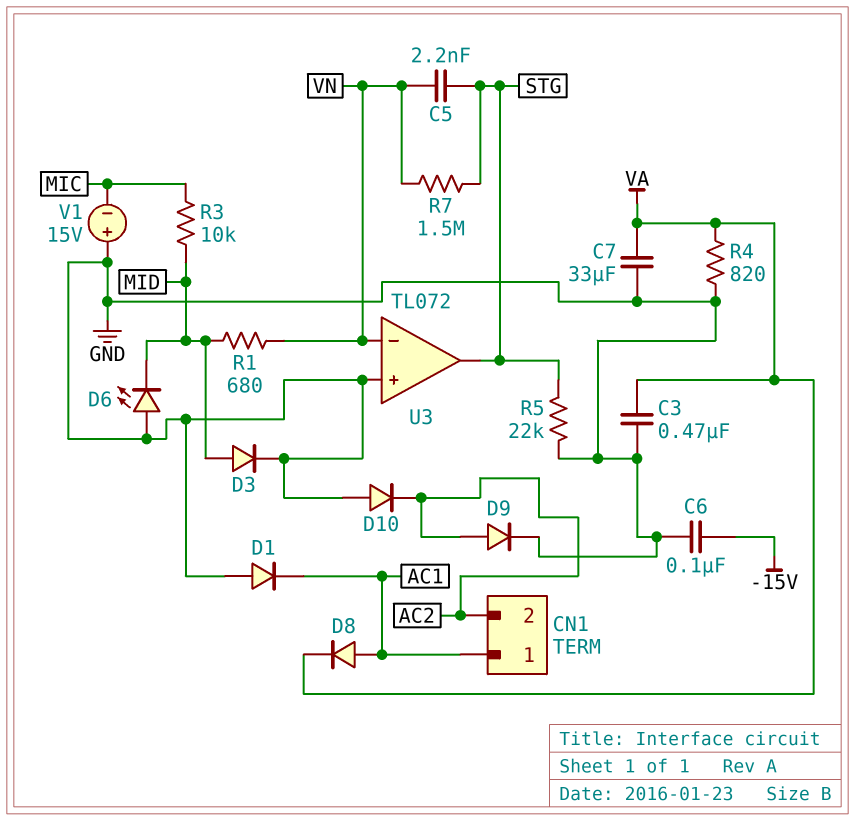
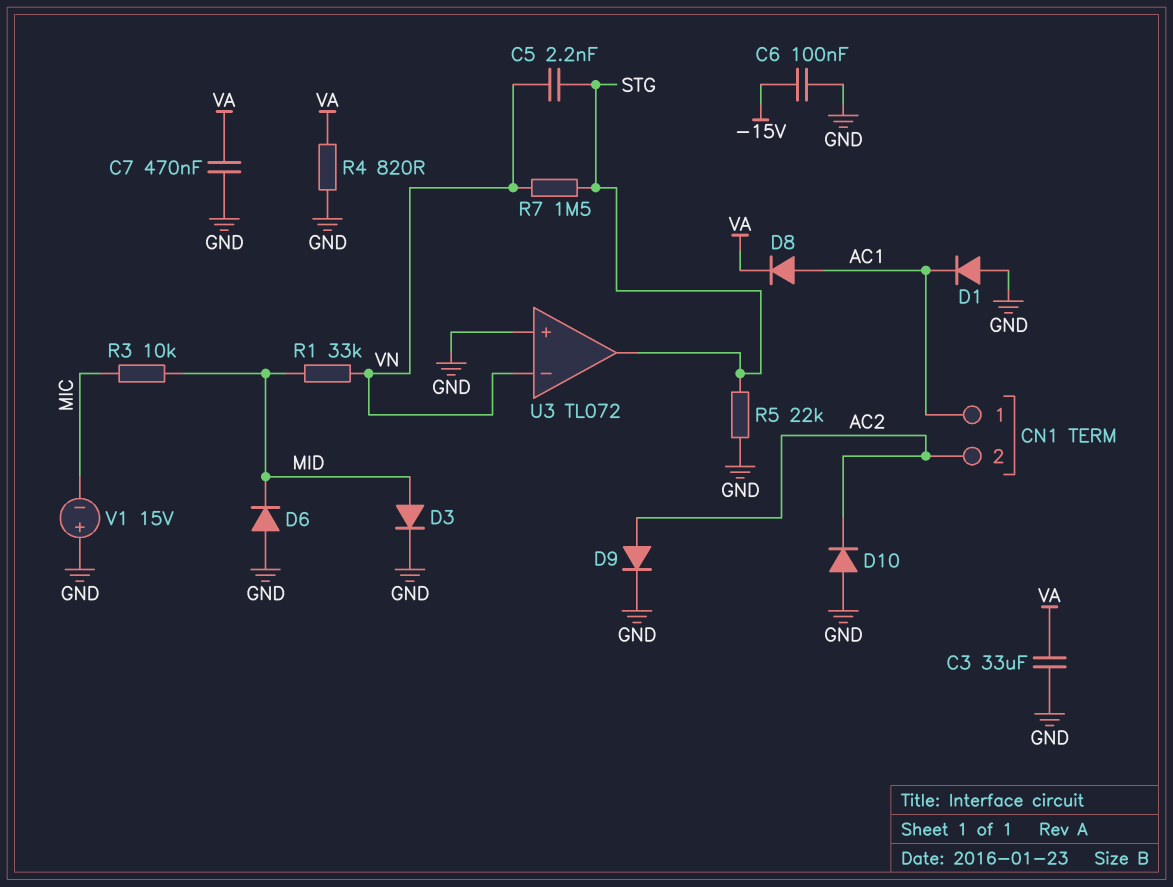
C3: 470nF (GND, VA) -> 33uF (GND, VA)
C7: 33uF (GND, VA) -> 470nF (GND, VA)
D6: LED (A GND, K MID) -> diode (A GND, K MID)
R1: 680 (MID, VN) -> 33k (MID, VN)

